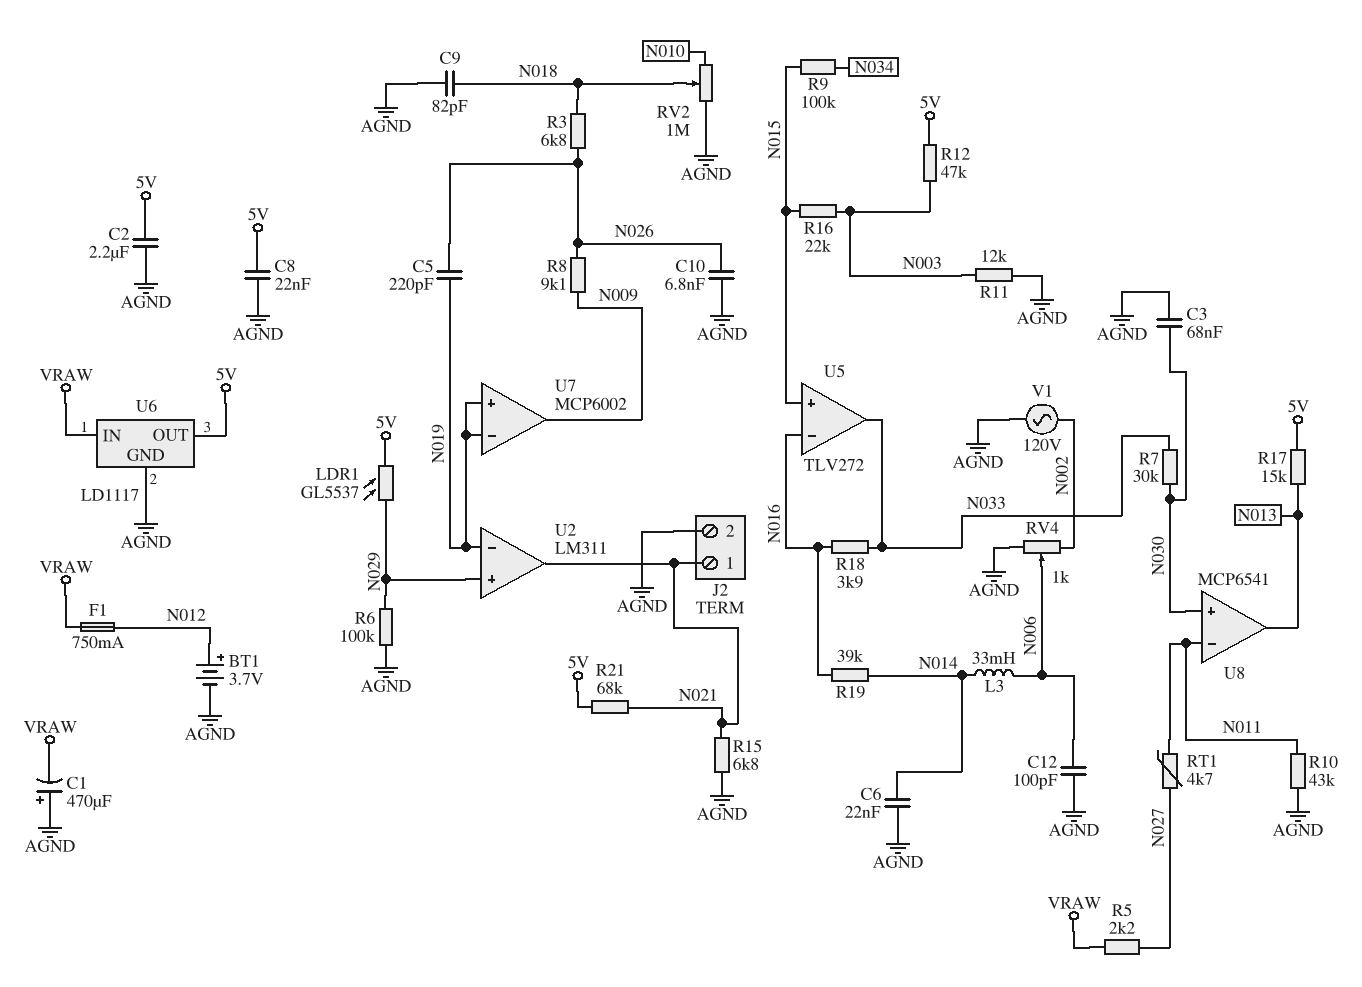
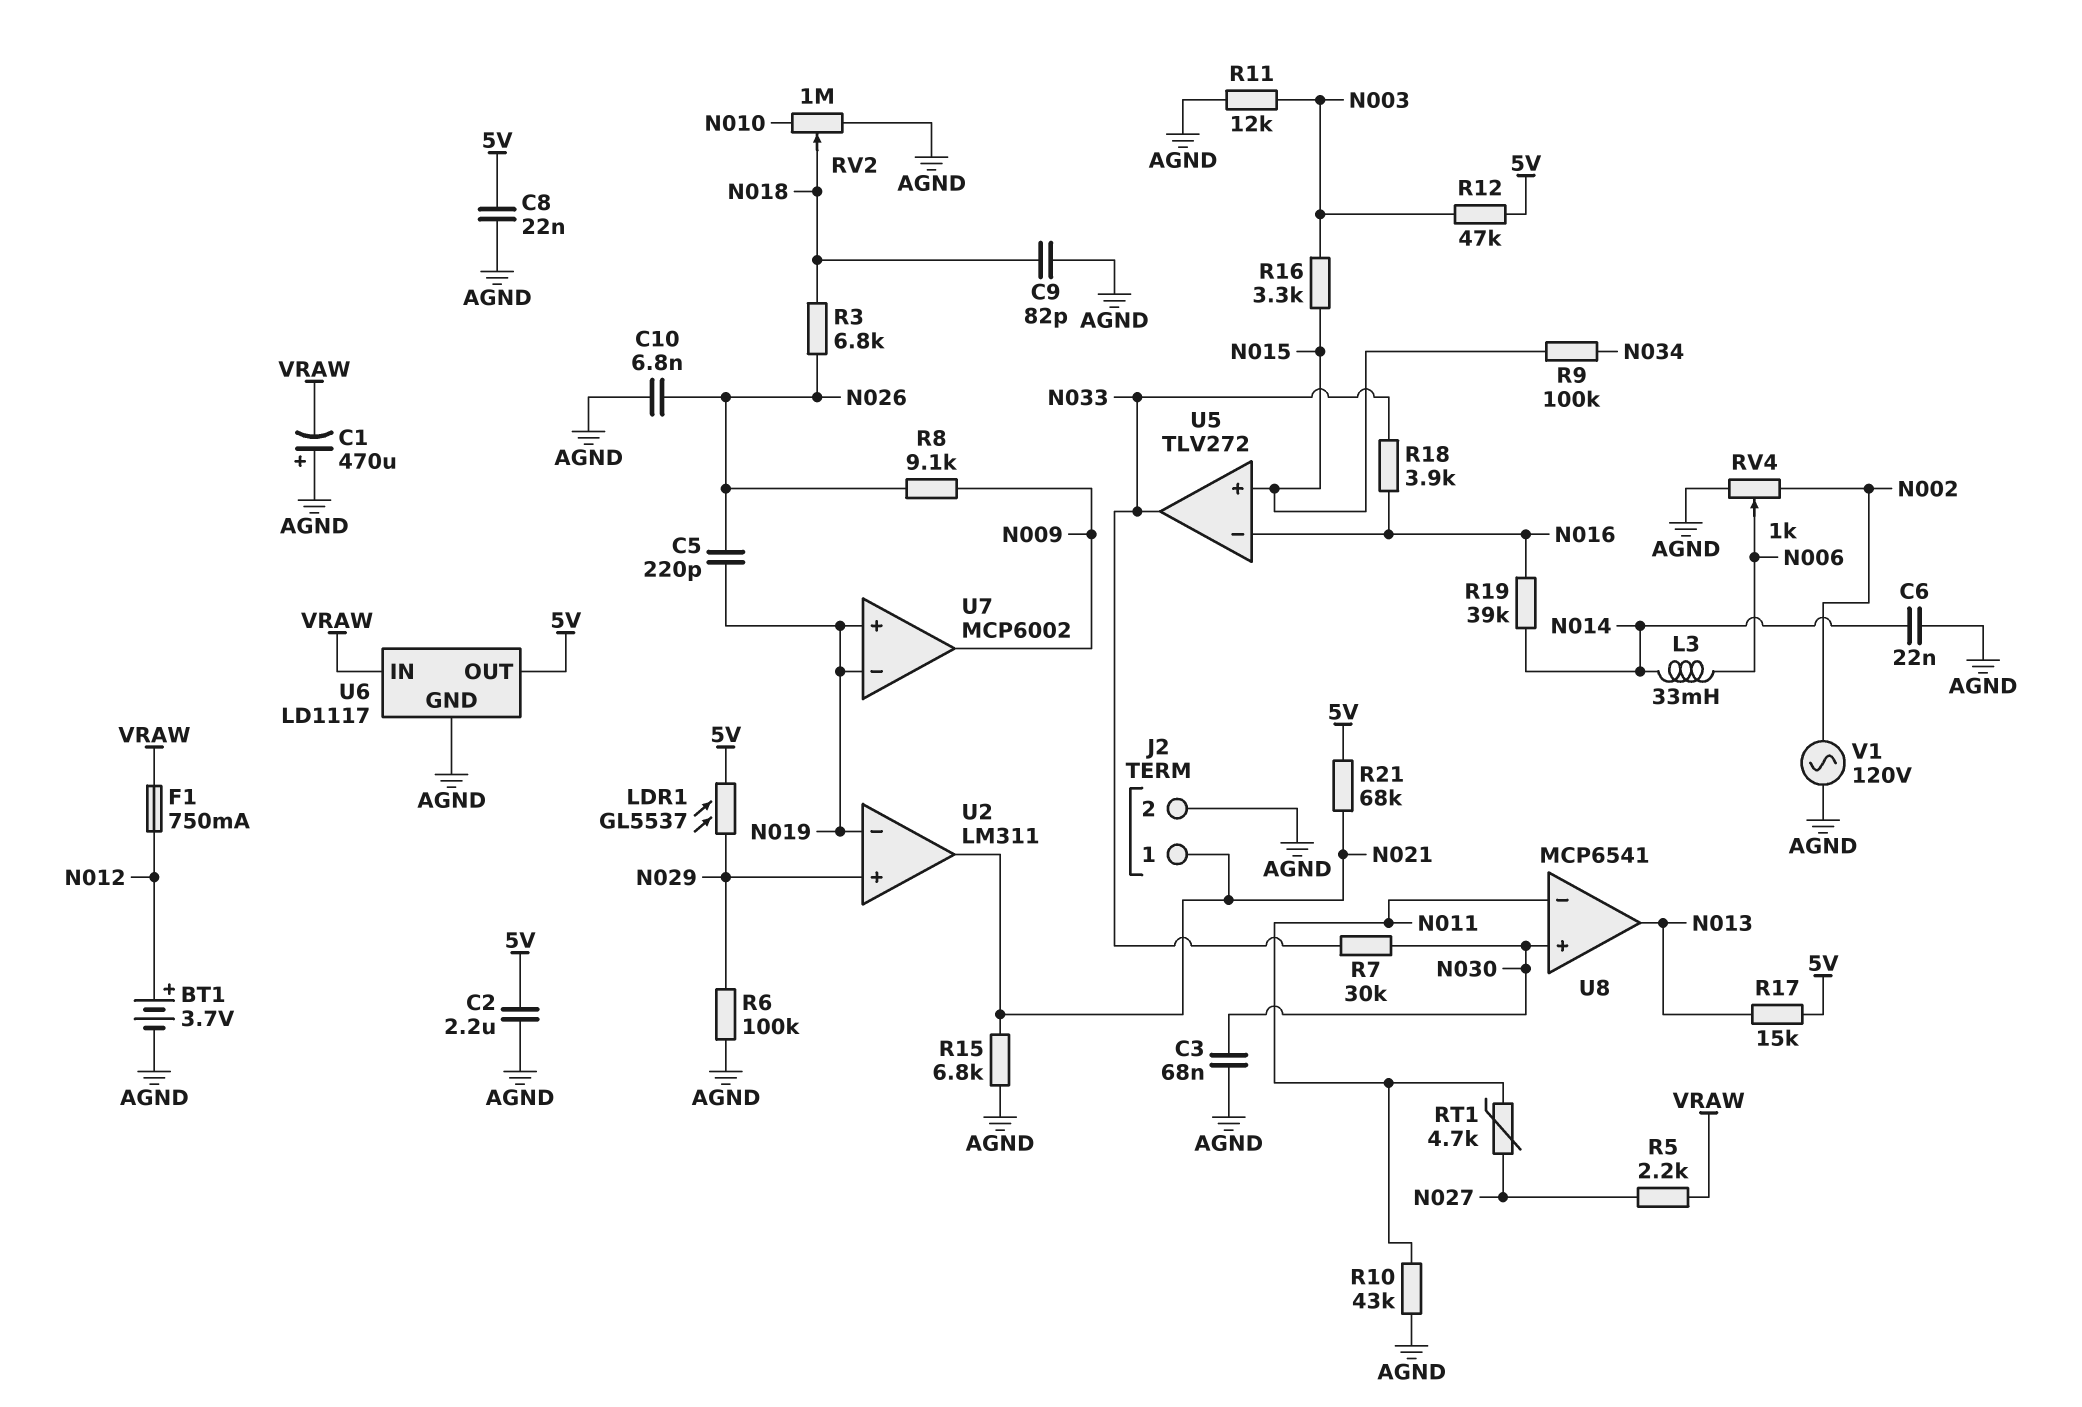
C12: 100pF (AGND, N006) -> none
R16: 22k (N003, N015) -> 3.3k (N003, N015)

